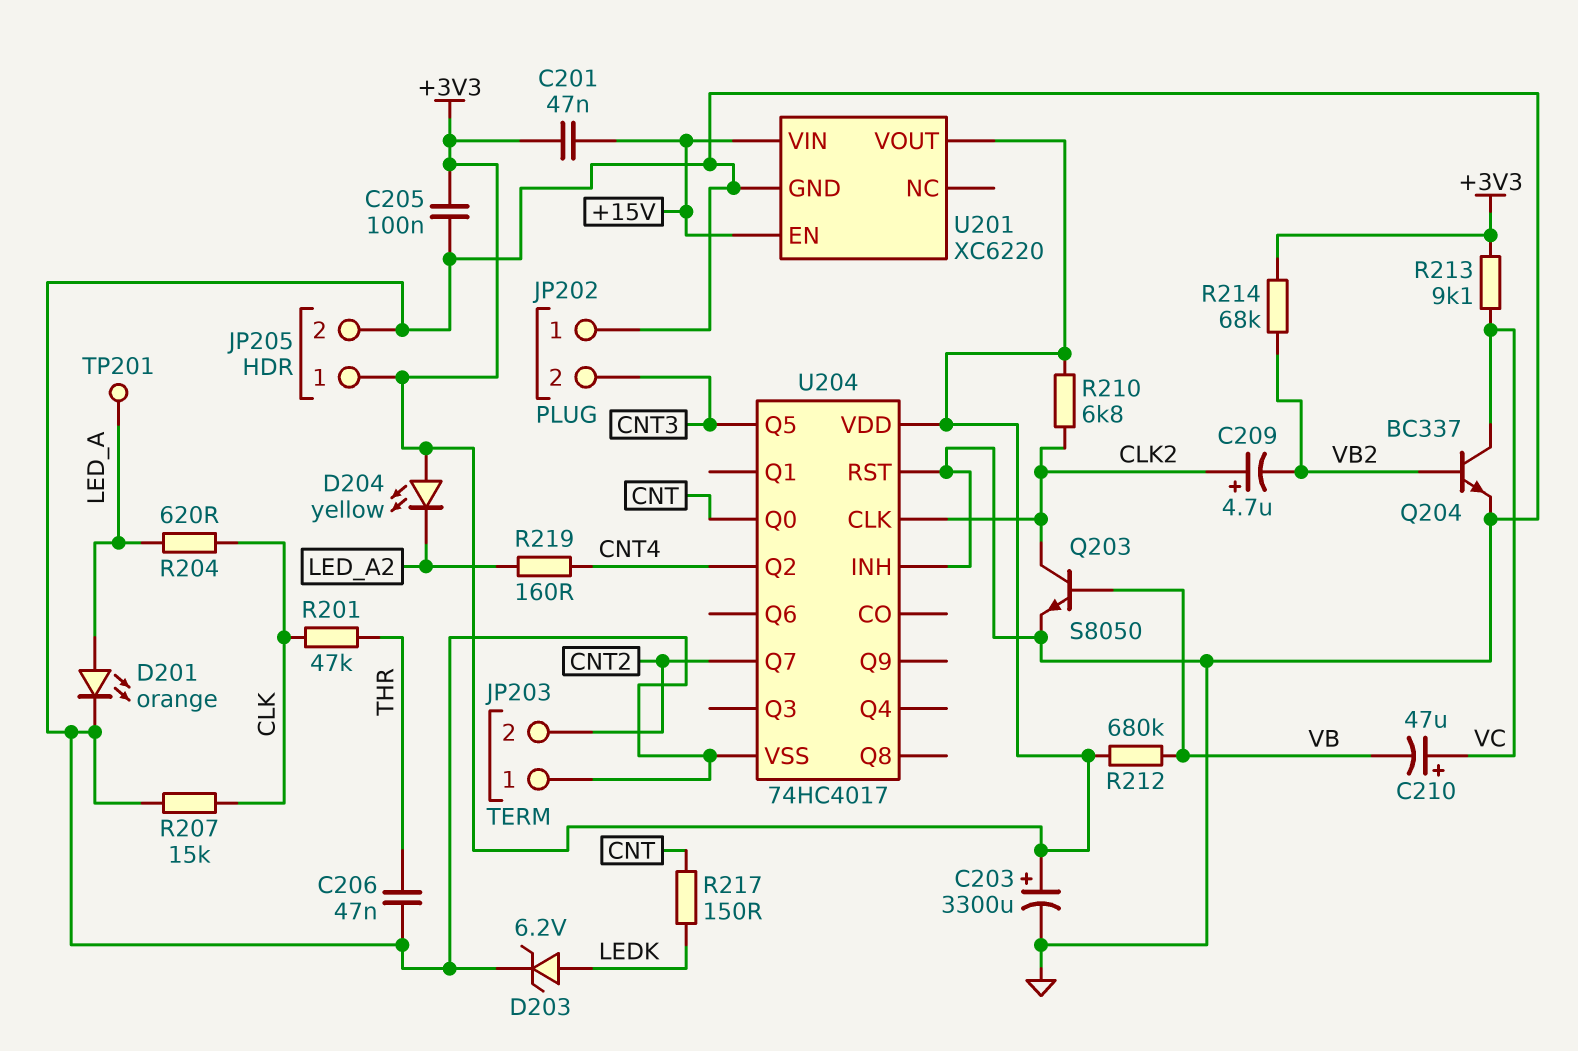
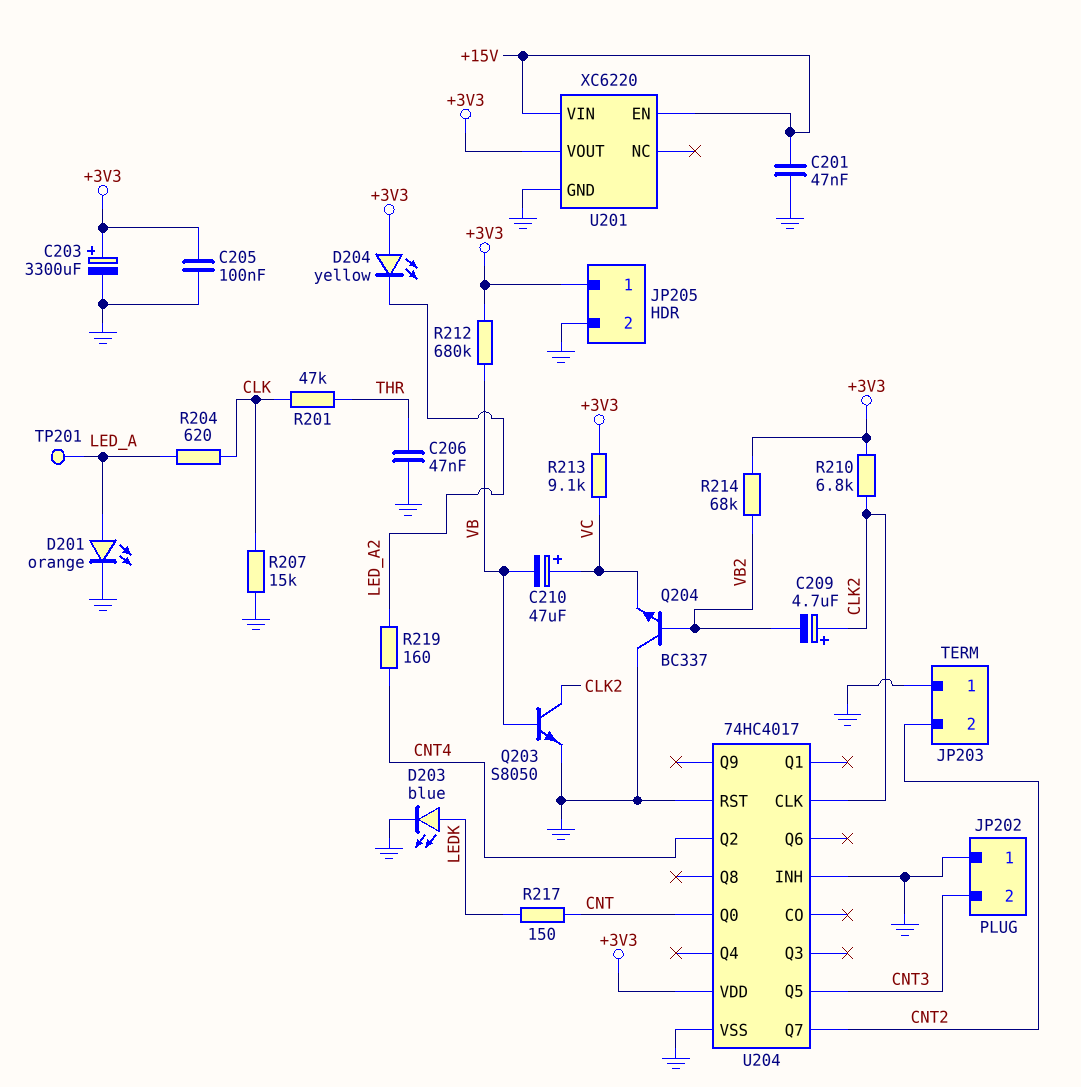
C201: 47nF (+3V3, +15V) -> 47nF (+15V, GND)
D203: zener 6.2V (A LEDK, K GND) -> LED blue (A LEDK, K GND)
Q204: NPN BC337 (B VB2, C VC, E GND) -> NPN BC337 (B VB2, C GND, E VC)

